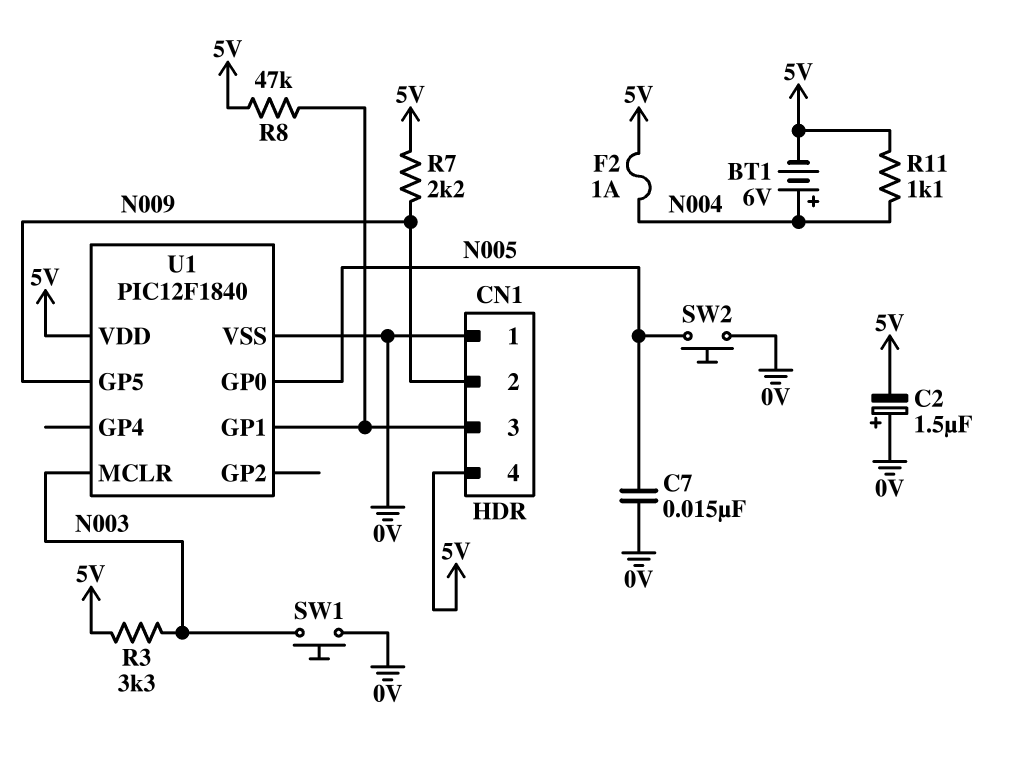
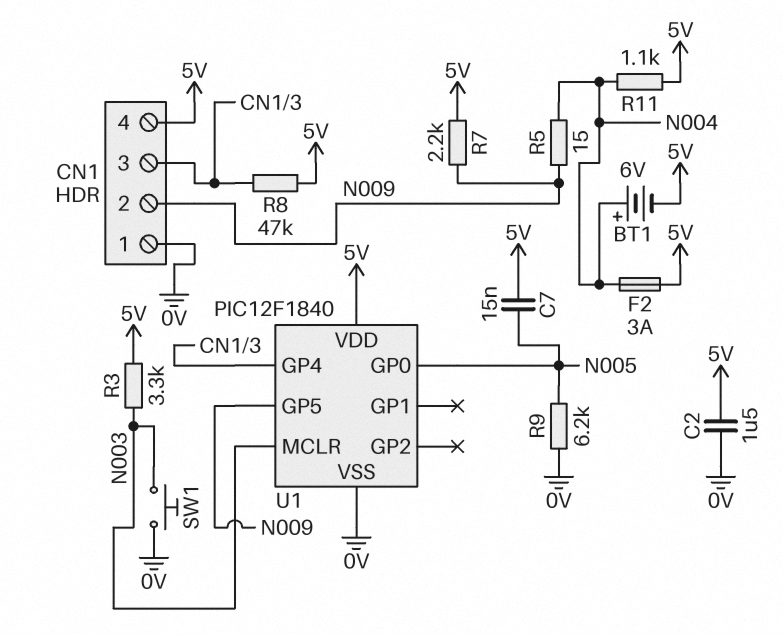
C2: 1.5uF (plus 0V, minus 5V) -> 1.5uF (0V, 5V)
C7: 15nF (0V, N005) -> 15nF (5V, N005)
F2: 1A (5V, N004) -> 3A (5V, N004)
R5: none -> 15 (N004, N009)
R9: none -> 6.2k (0V, N005)
SW2: button (0V, N005) -> none
U1 pin GP1: CN1/3 -> none
U1 pin GP4: none -> CN1/3

